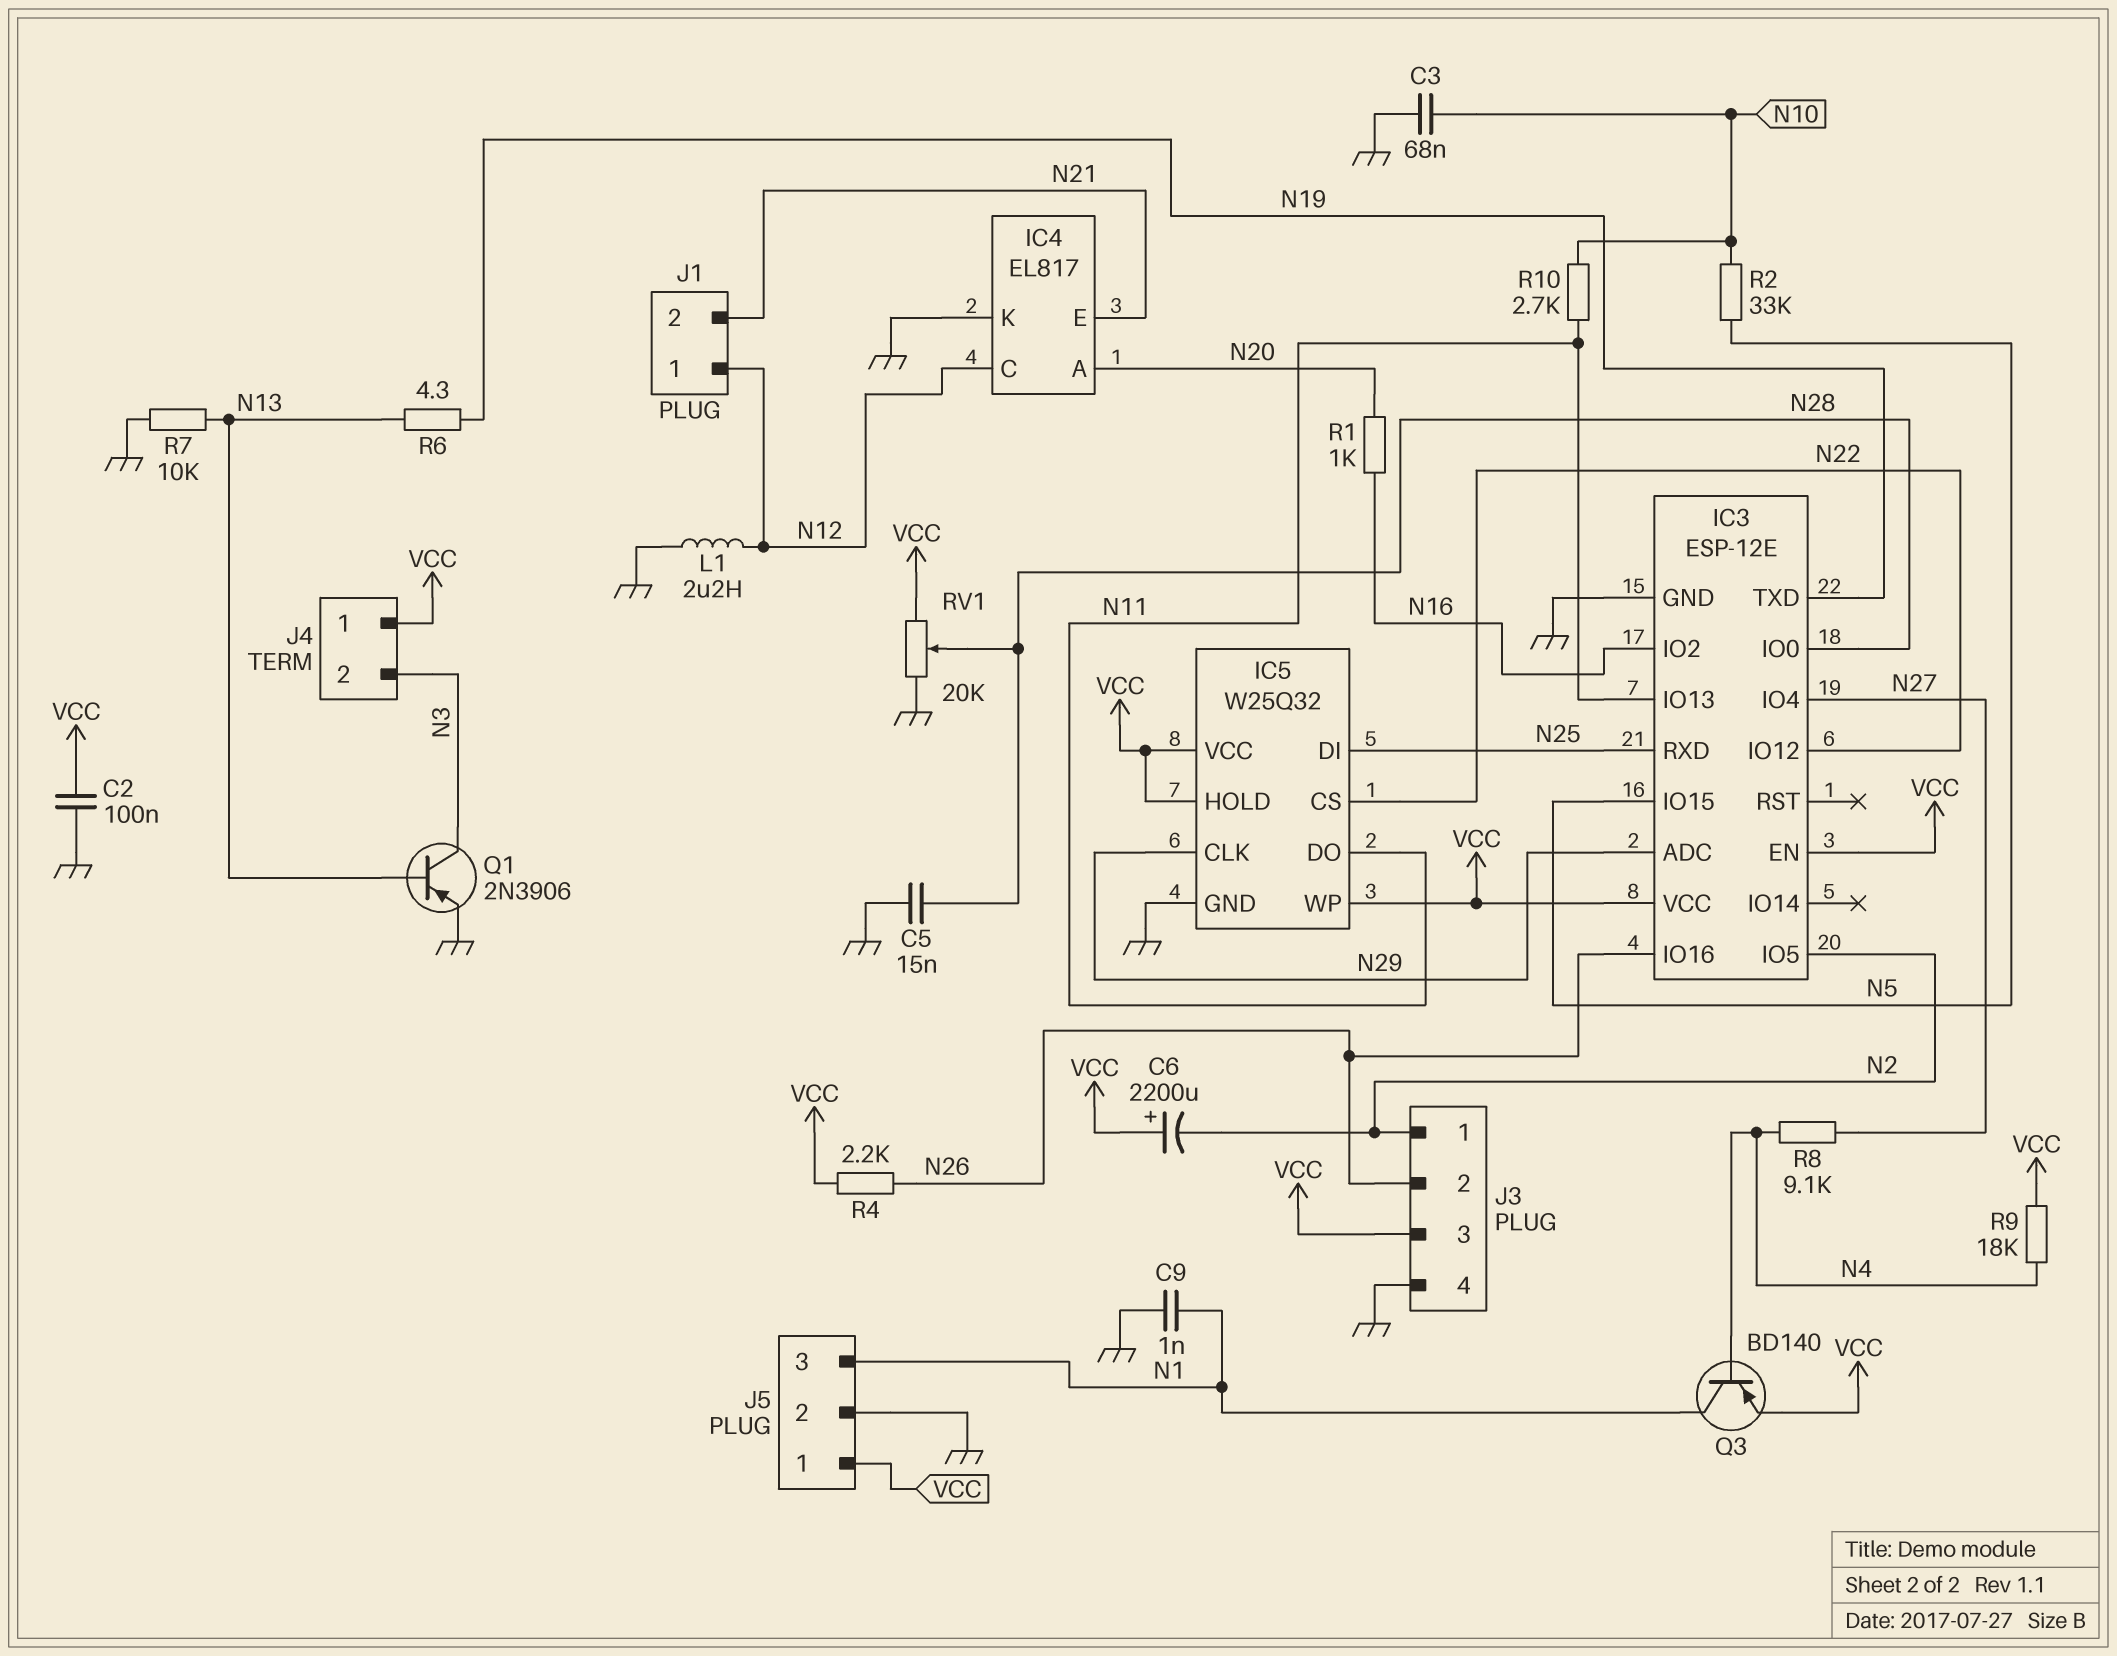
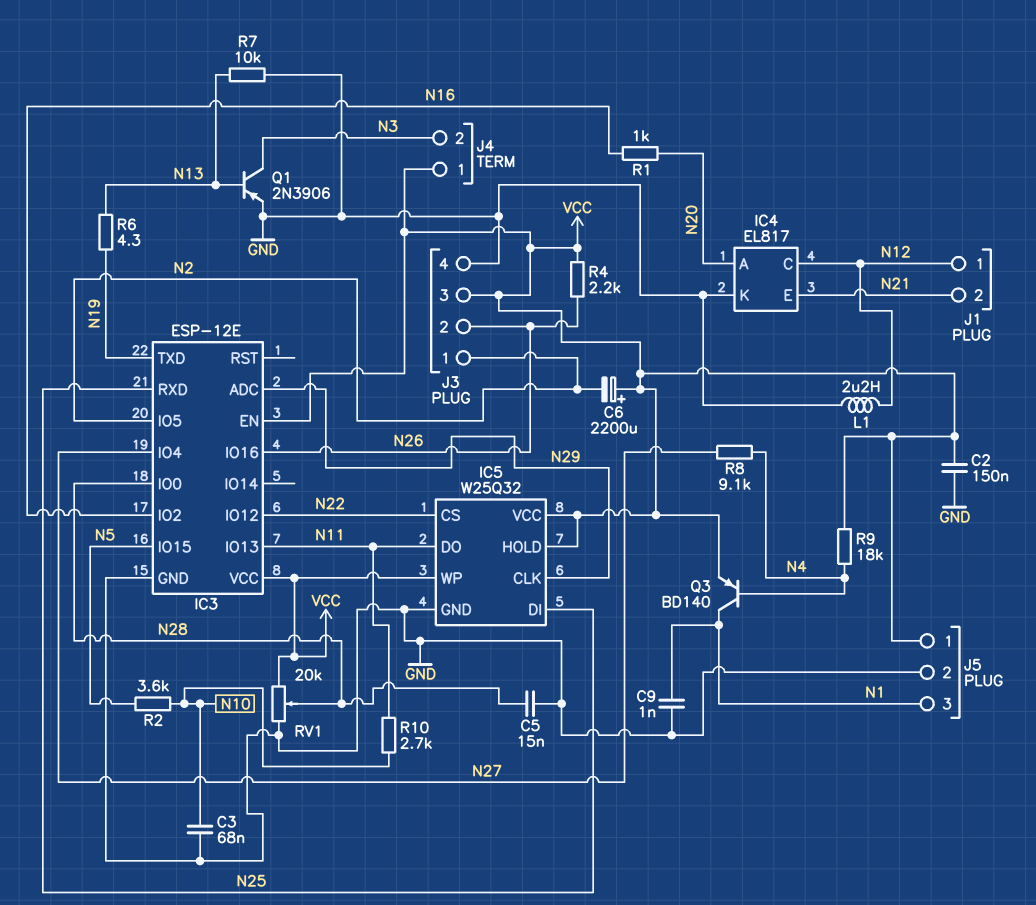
C2: 100nF (GND, VCC) -> 150nF (GND, VCC)
R2: 33k (N5, N10) -> 3.6k (N5, N10)

